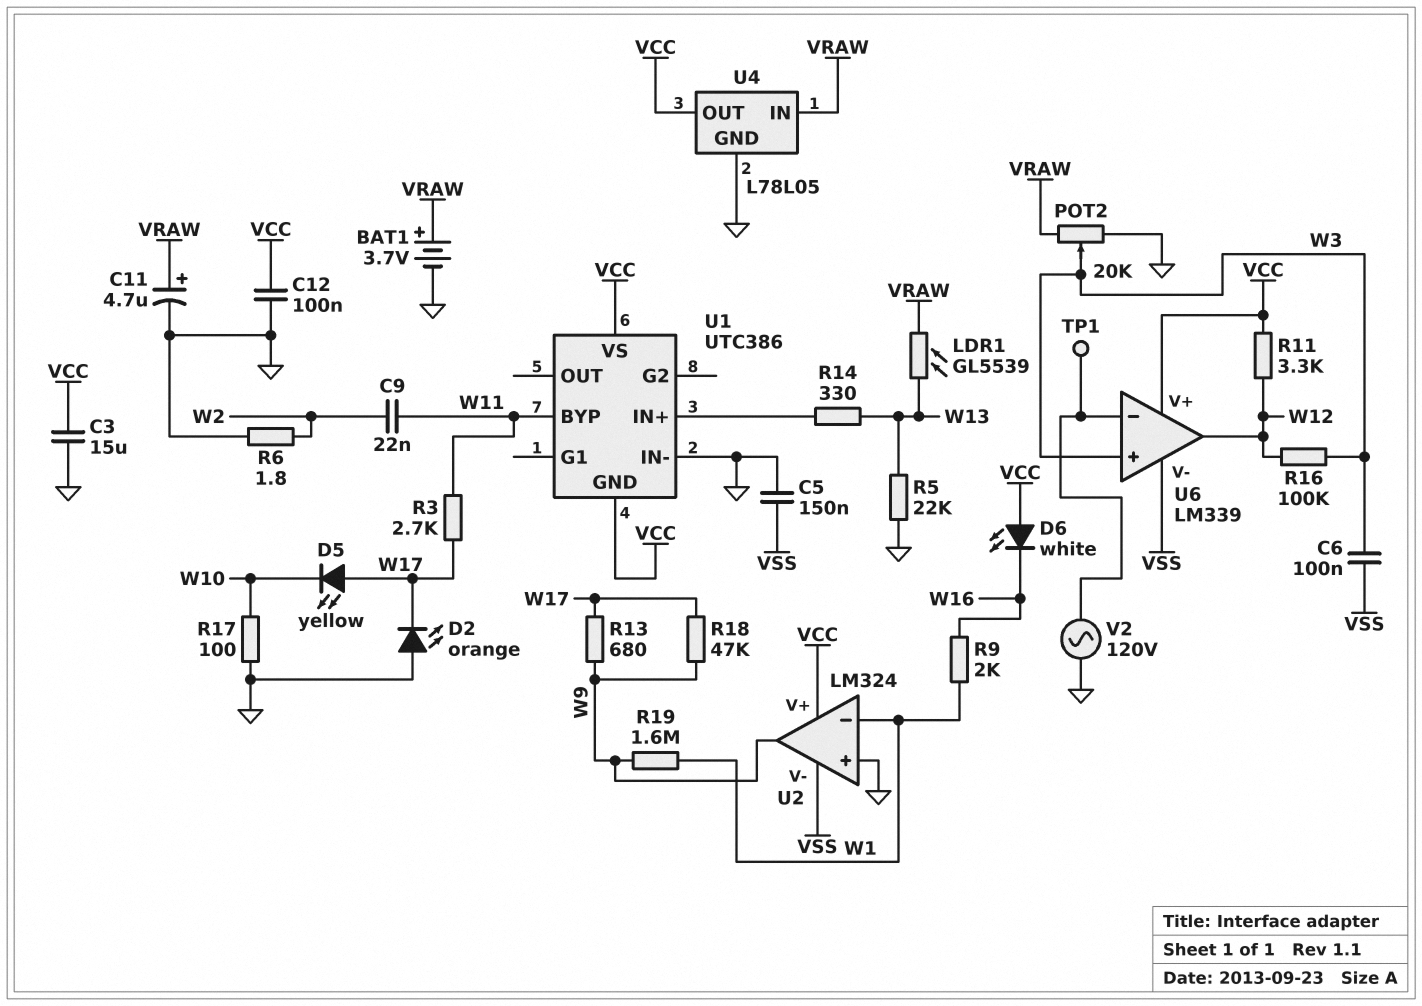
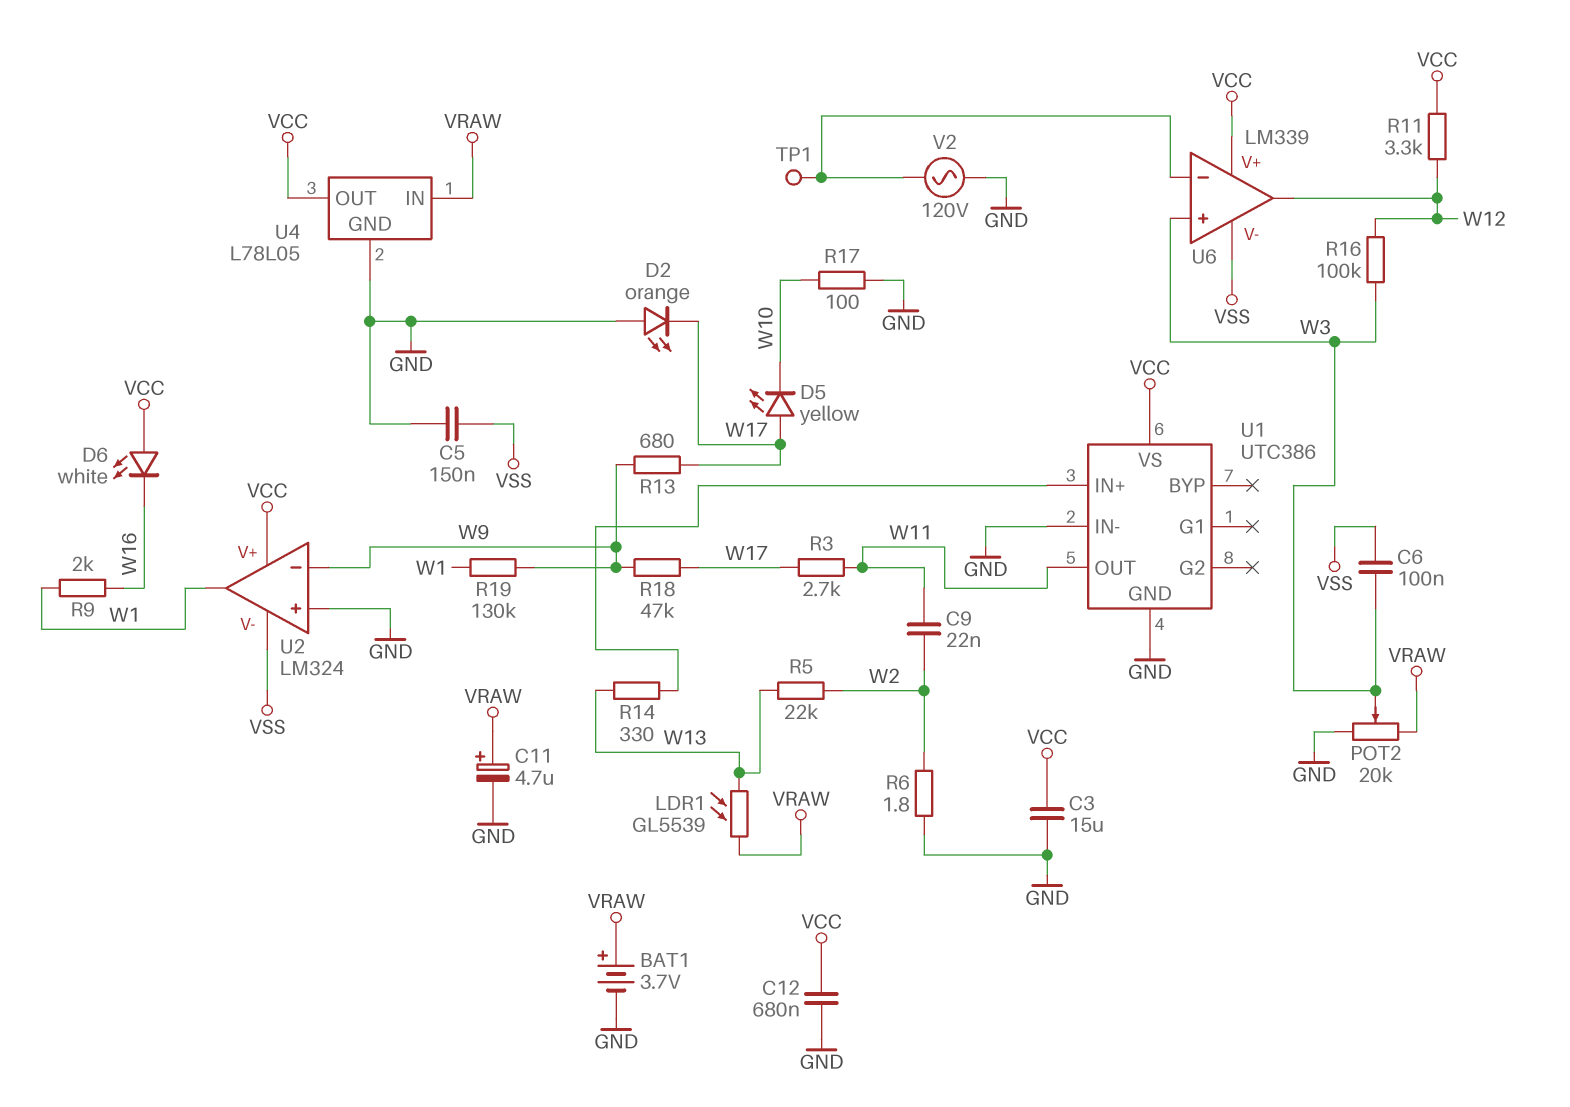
C12: 100nF (GND, VCC) -> 680nF (GND, VCC)
R5: 22k (GND, W13) -> 22k (W2, W13)
R19: 1.6M (W1, W9) -> 130k (W1, W9)
U1 pin BYP: W11 -> none
U1 pin GND: VCC -> GND
U1 pin OUT: none -> W11
U2 pin in-: W1 -> W9
U2 pin out: W9 -> W1

